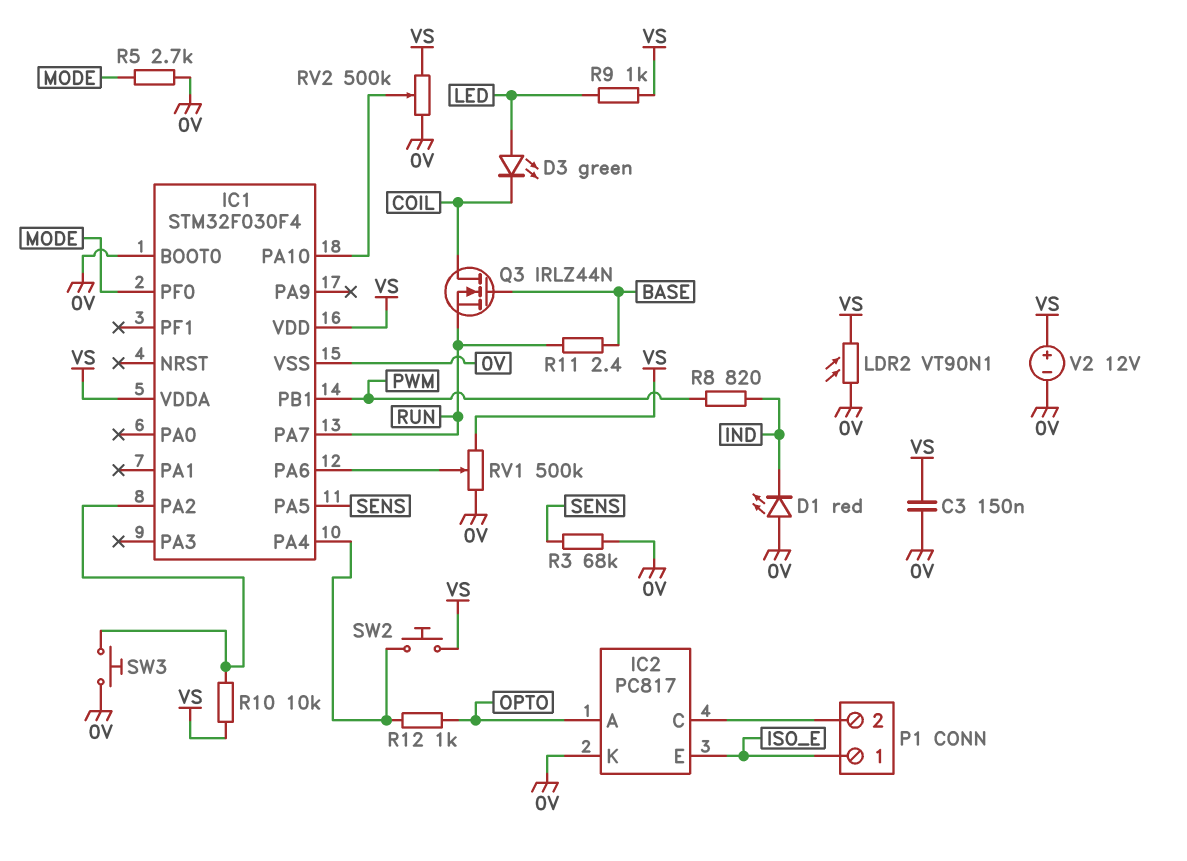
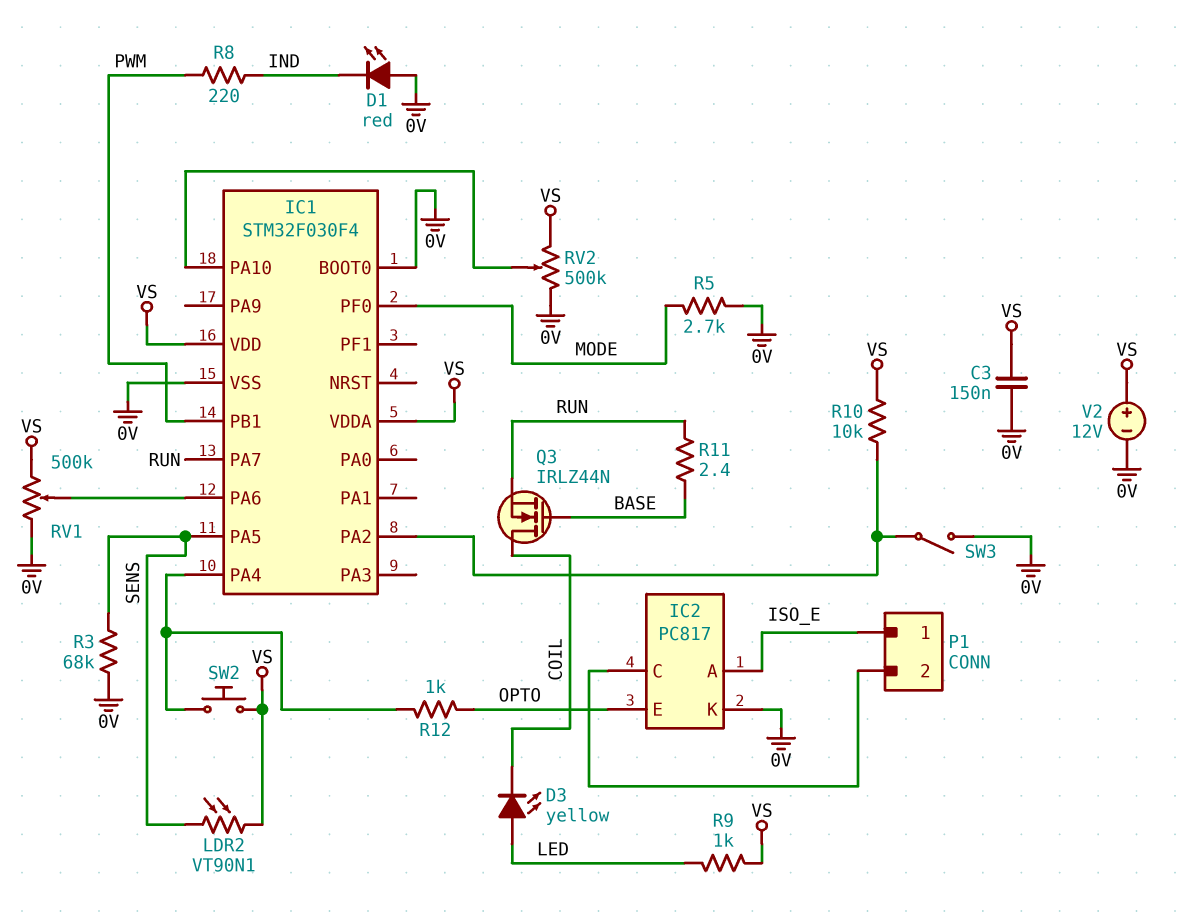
D3: LED green (A LED, K COIL) -> LED yellow (A LED, K COIL)
IC2 pin A: OPTO -> ISO_E
IC2 pin E: ISO_E -> OPTO
LDR2: VT90N1 (0V, VS) -> VT90N1 (SENS, VS)
R8: 820 (IND, PWM) -> 220 (IND, PWM)
SW3: button (0V, IC1/PA2) -> switch (0V, IC1/PA2)

